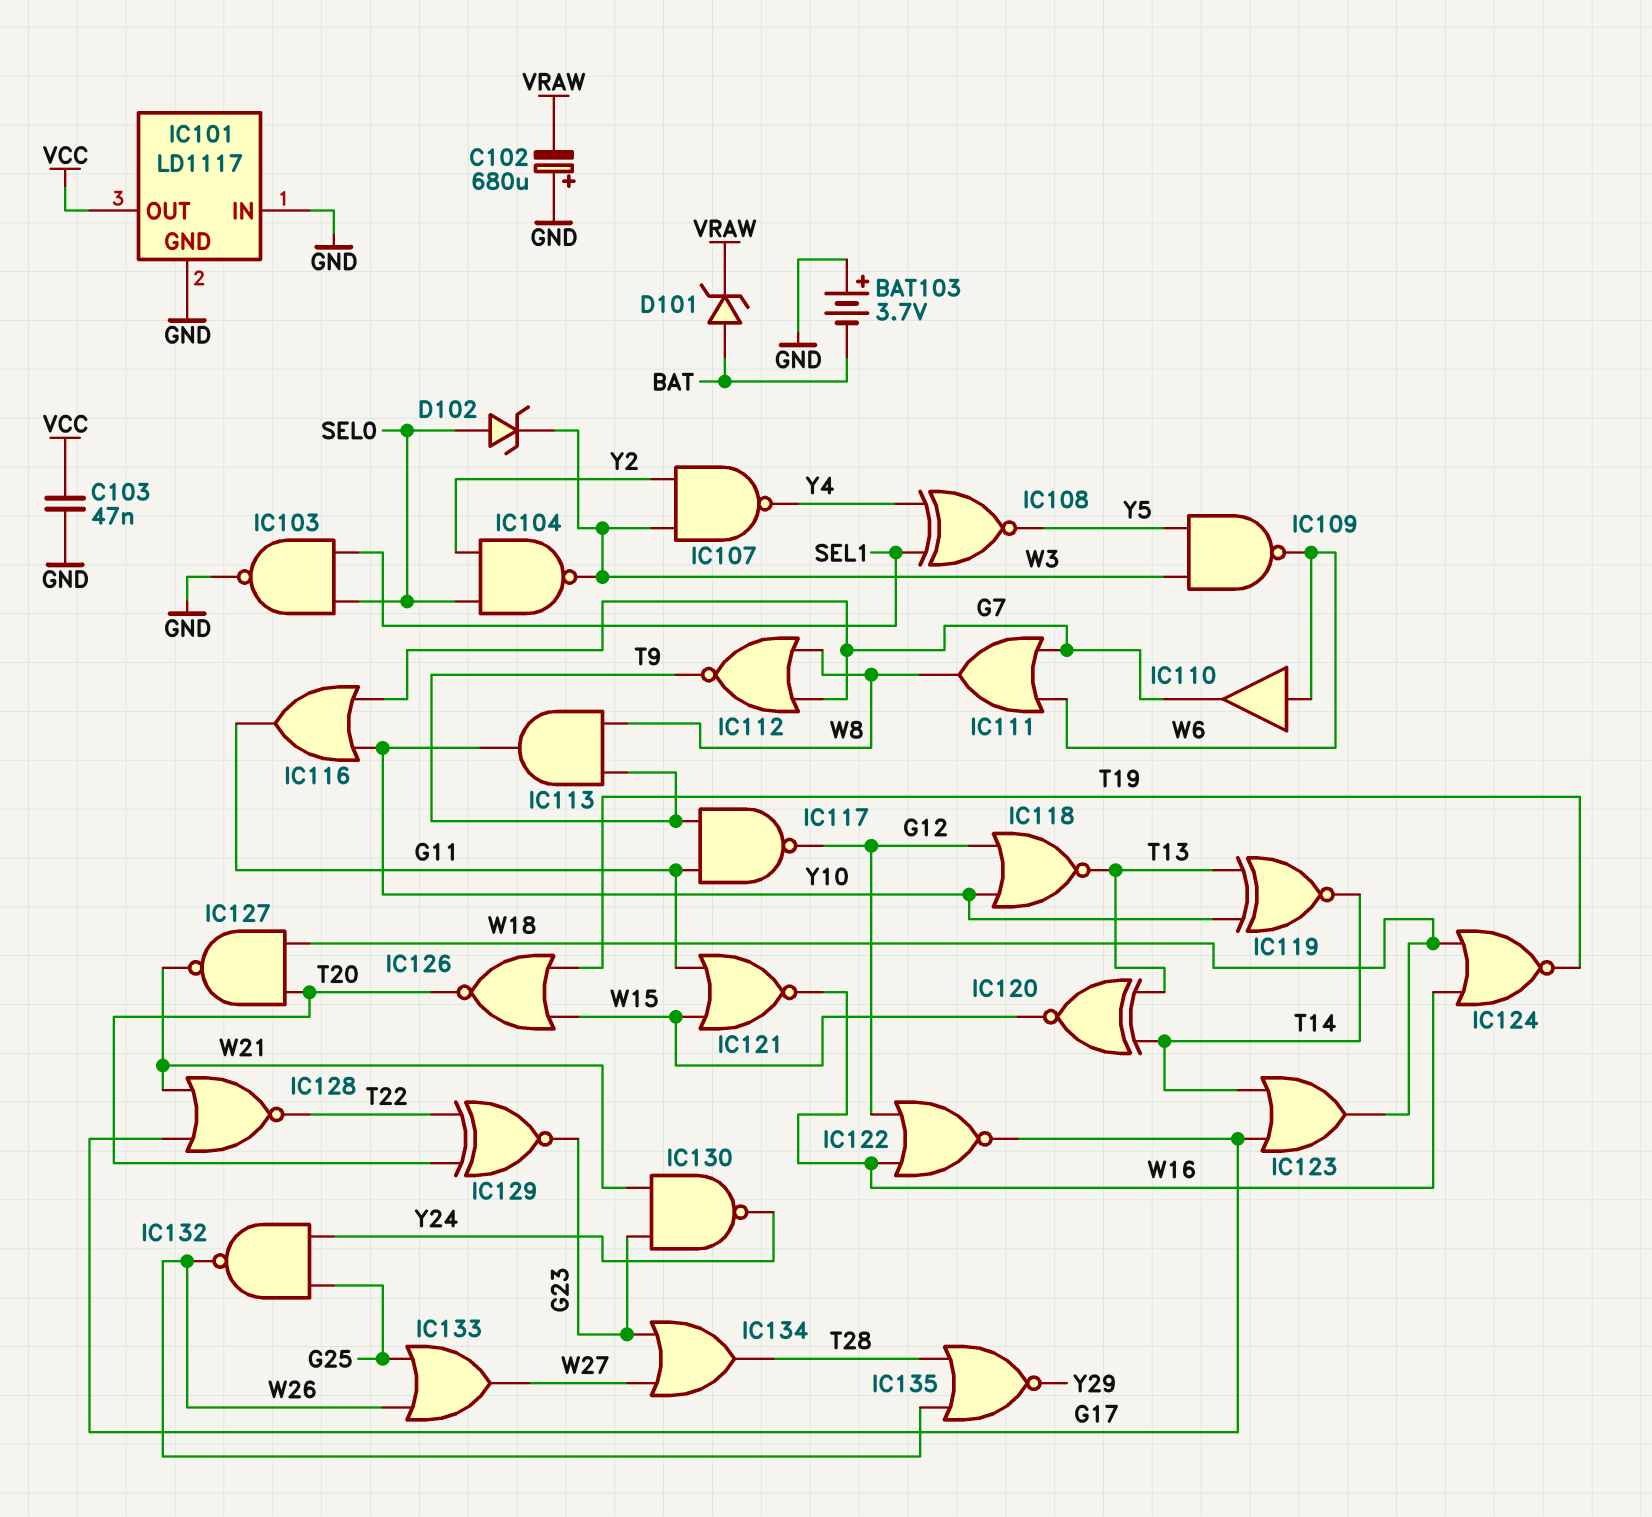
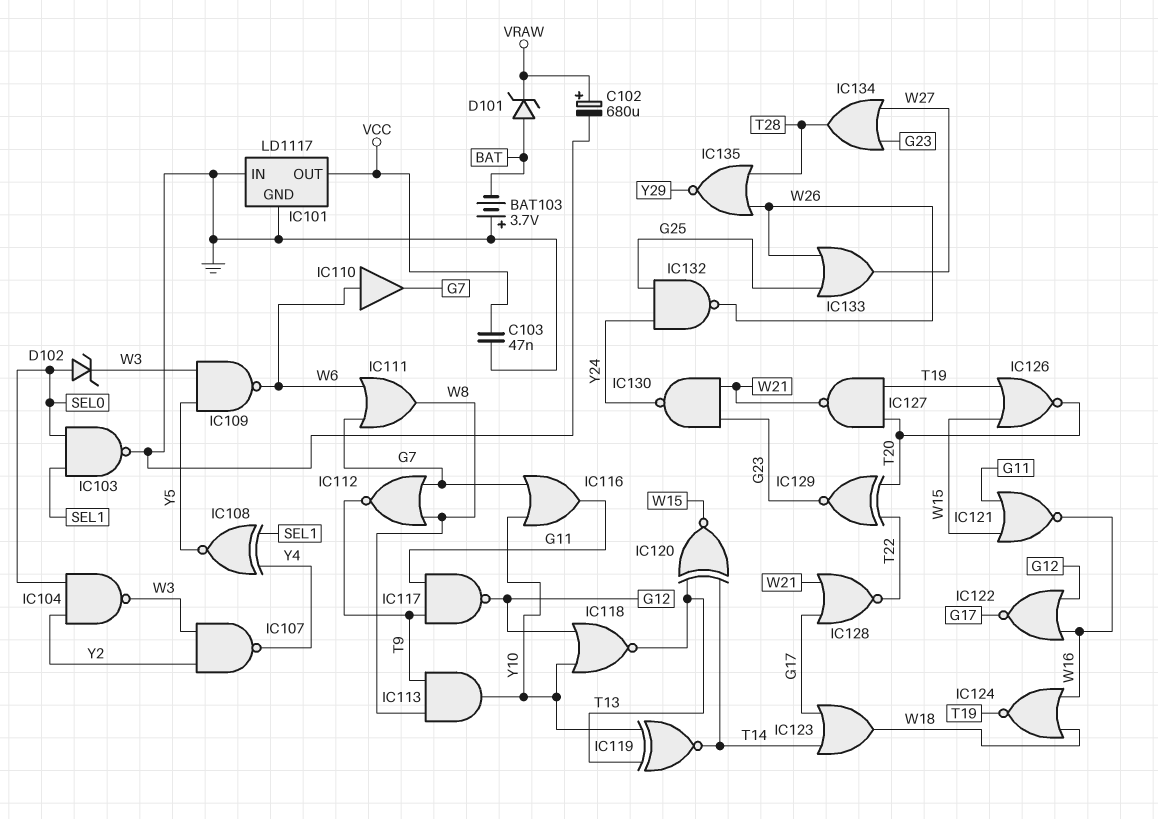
C102: 680uF (plus GND, minus VRAW) -> 680uF (plus VRAW, minus GND)
IC127: NAND (in T20, in W18, out W21) -> NAND (in T19, in T20, out W21)

